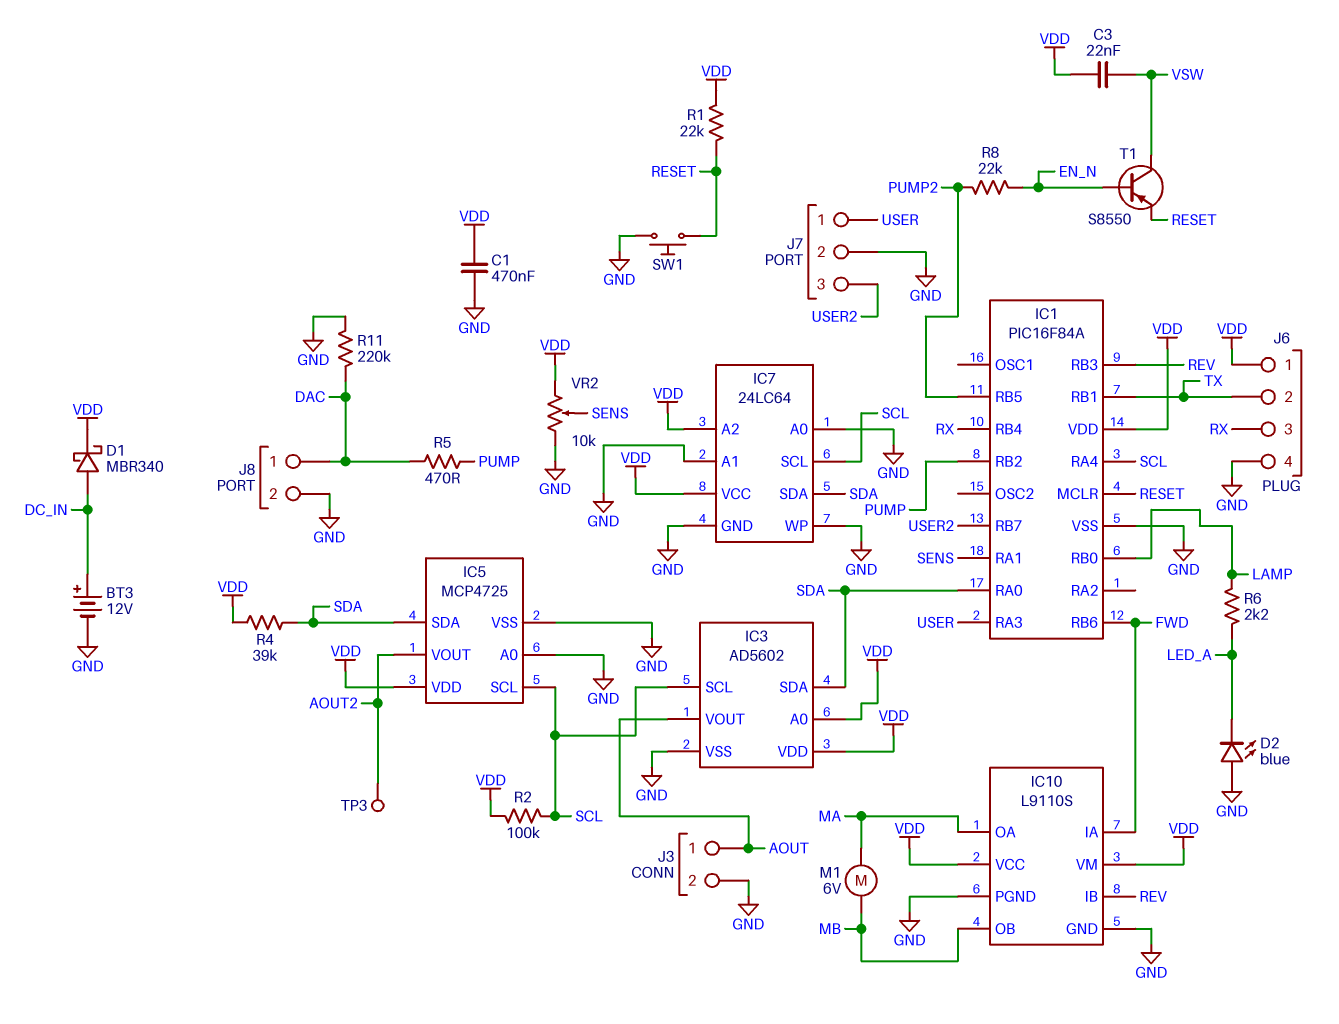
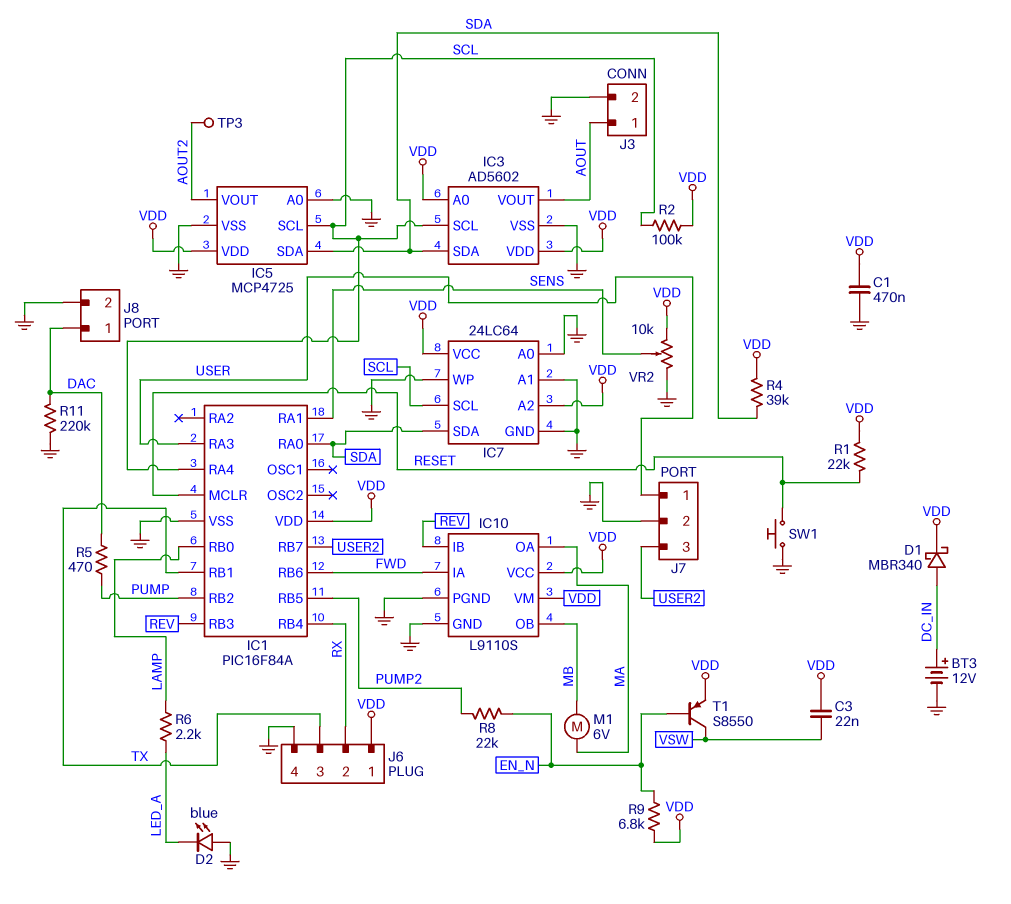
J6 pin 2: TX -> RX
J6 pin 3: RX -> TX
R9: none -> 6.8k (EN_N, VDD)
T1: PNP S8550 (B EN_N, C VSW, E RESET) -> PNP S8550 (B EN_N, C VSW, E VDD)

